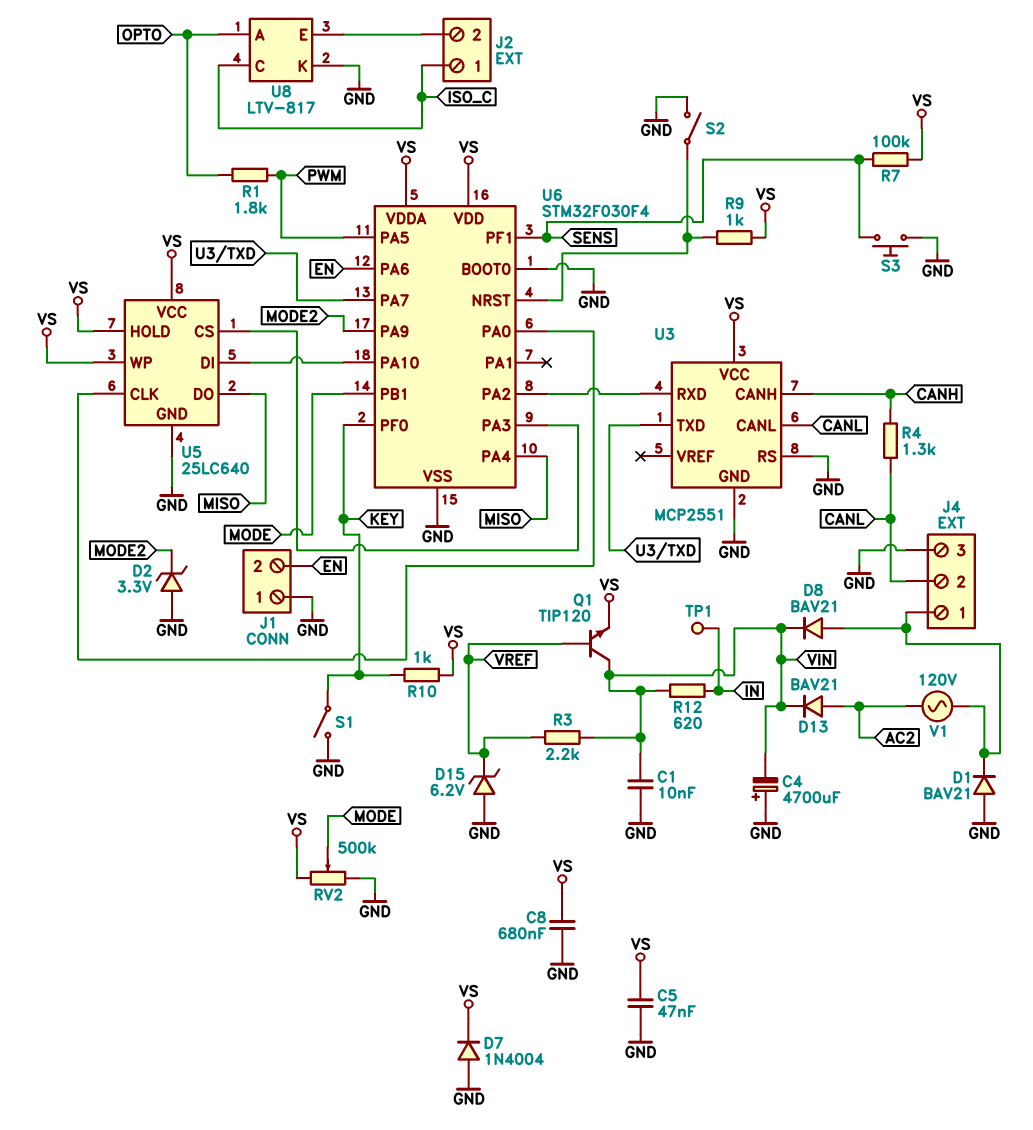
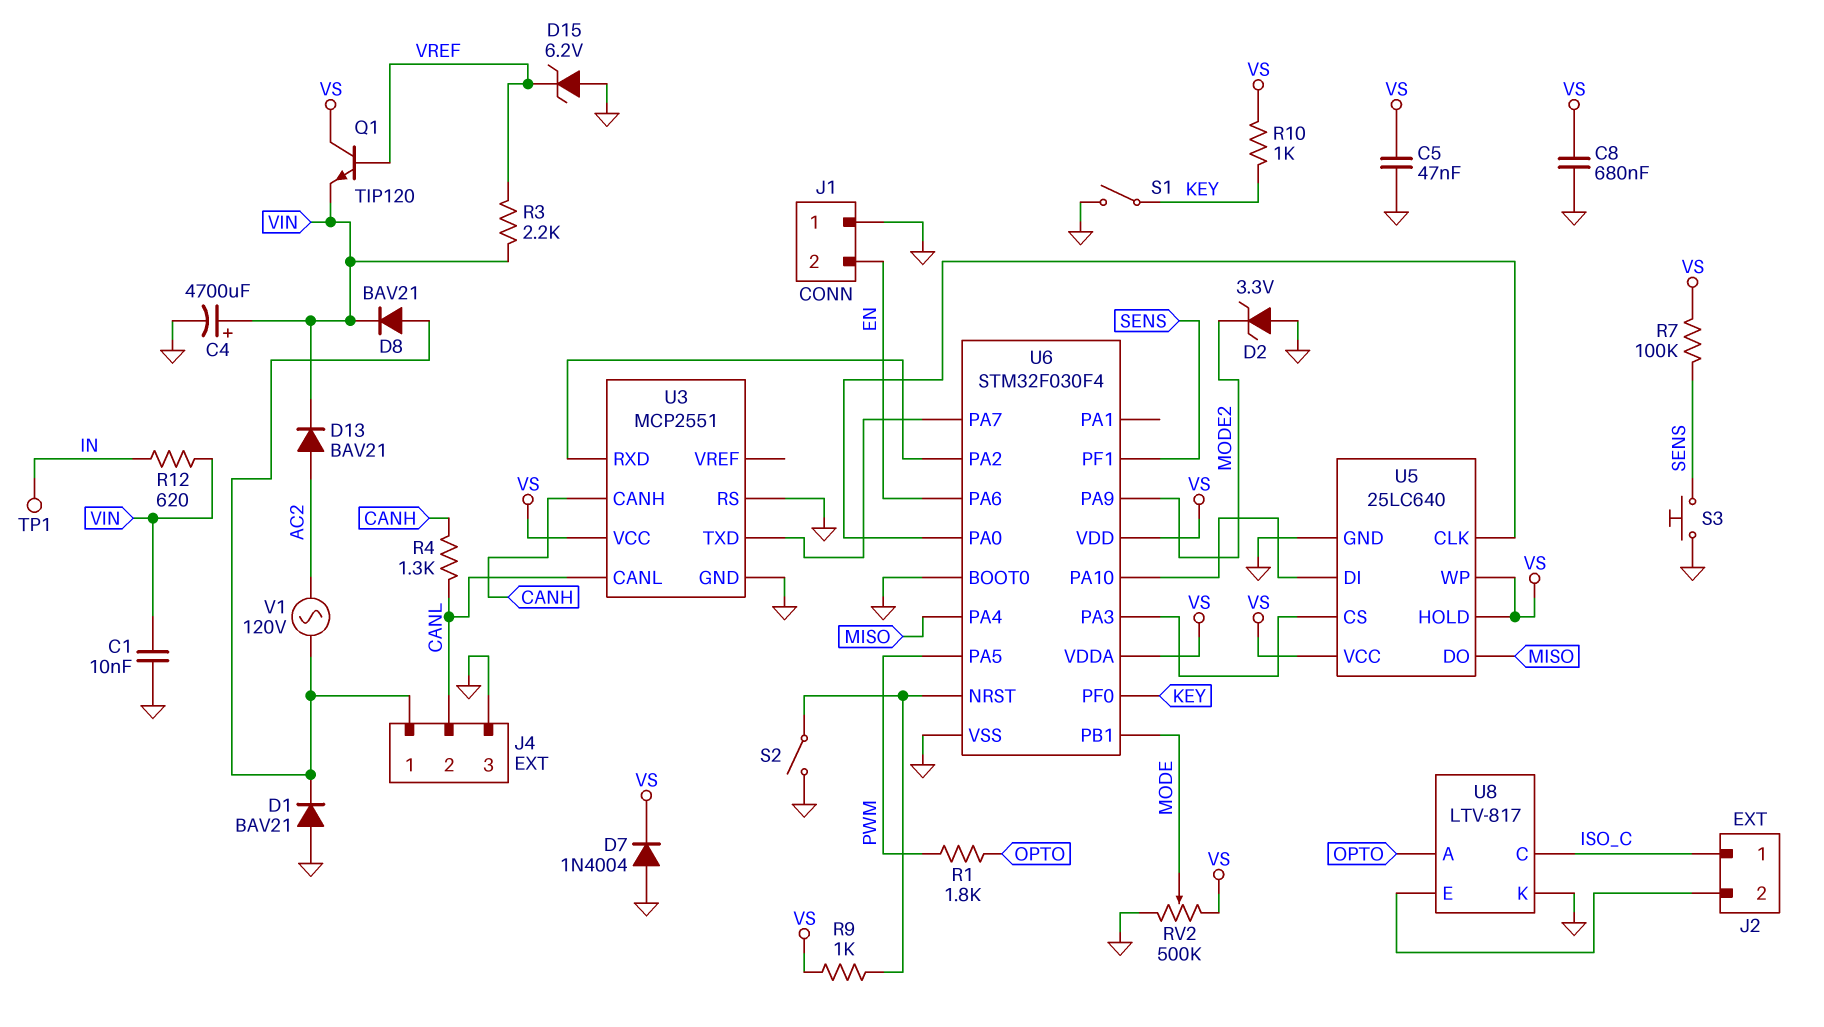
C4: 4700uF (plus GND, minus VIN) -> 4700uF (plus VIN, minus GND)
Q1: NPN TIP120 (B VREF, C VIN, E VS) -> NPN TIP120 (B VREF, C VS, E VIN)

